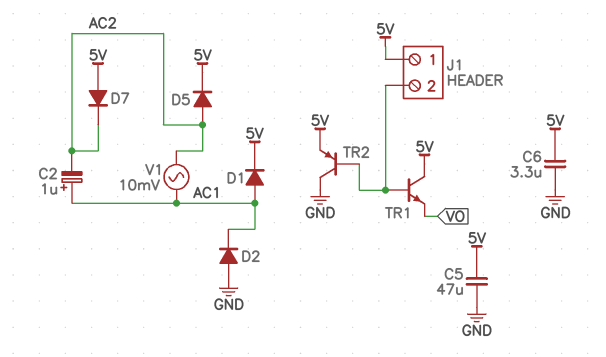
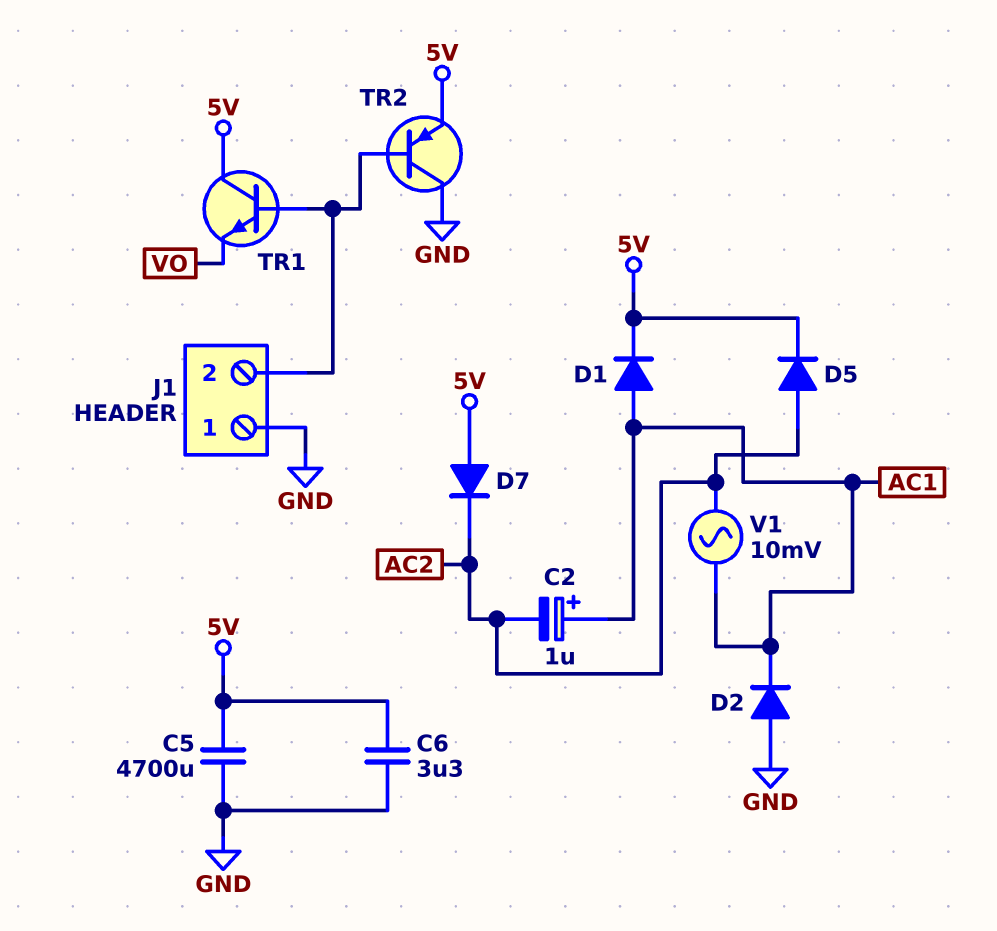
C5: 47uF (5V, GND) -> 4700uF (5V, GND)
J1 pin 1: 5V -> GND

